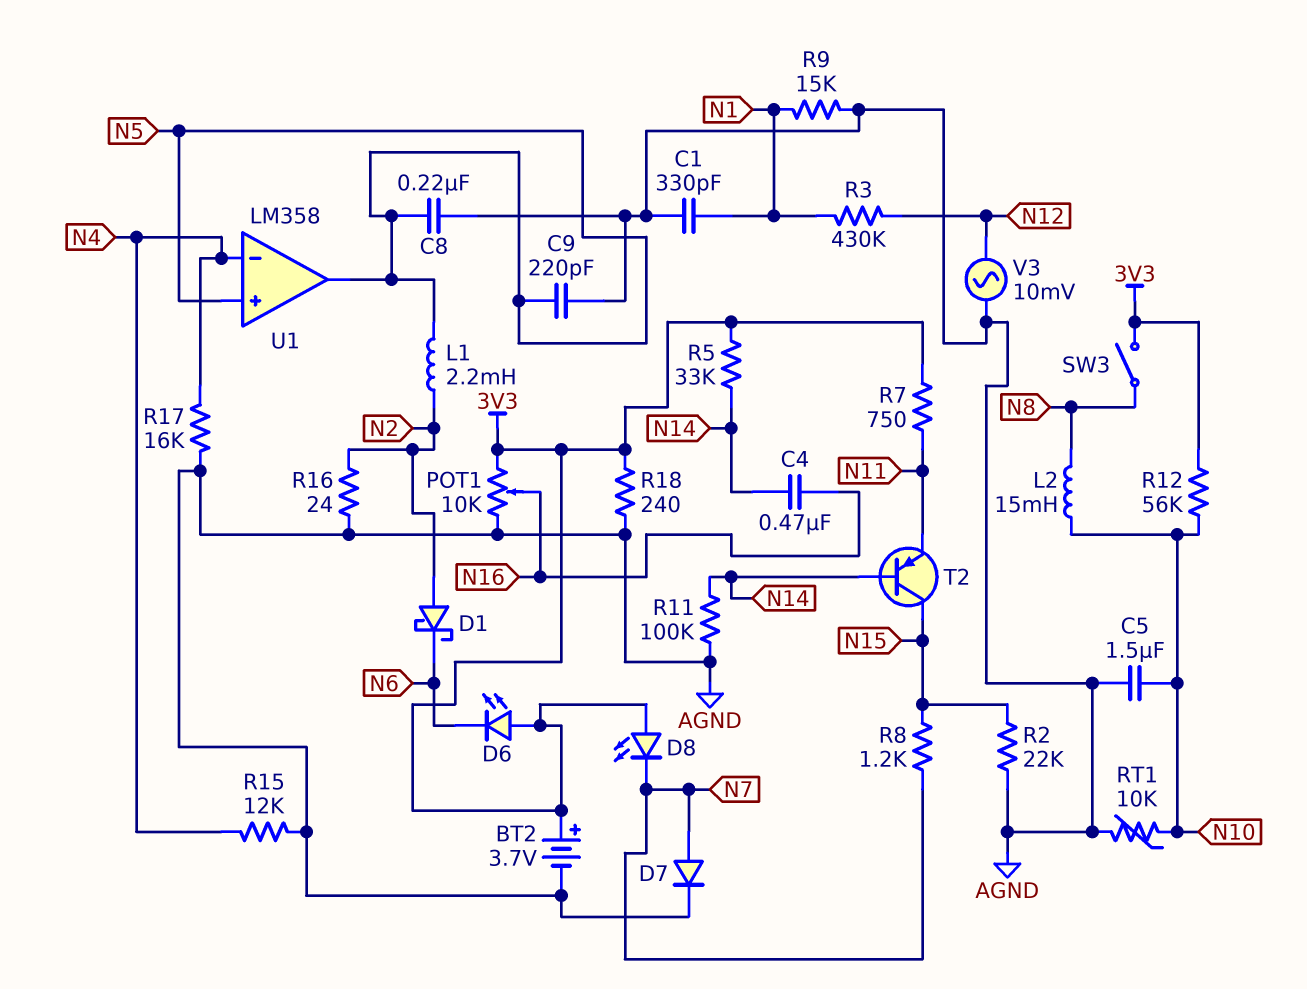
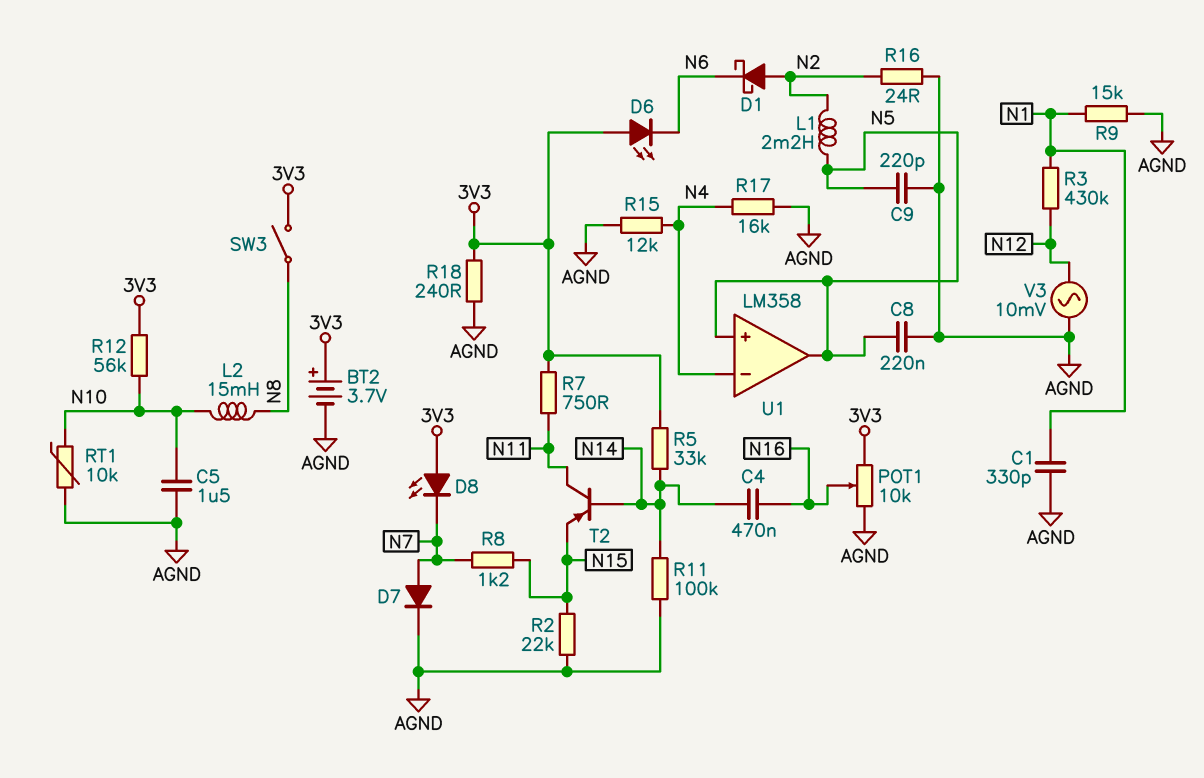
T2: PNP (B N14, C N15, E N11) -> PNP (B N14, C N11, E N15)

